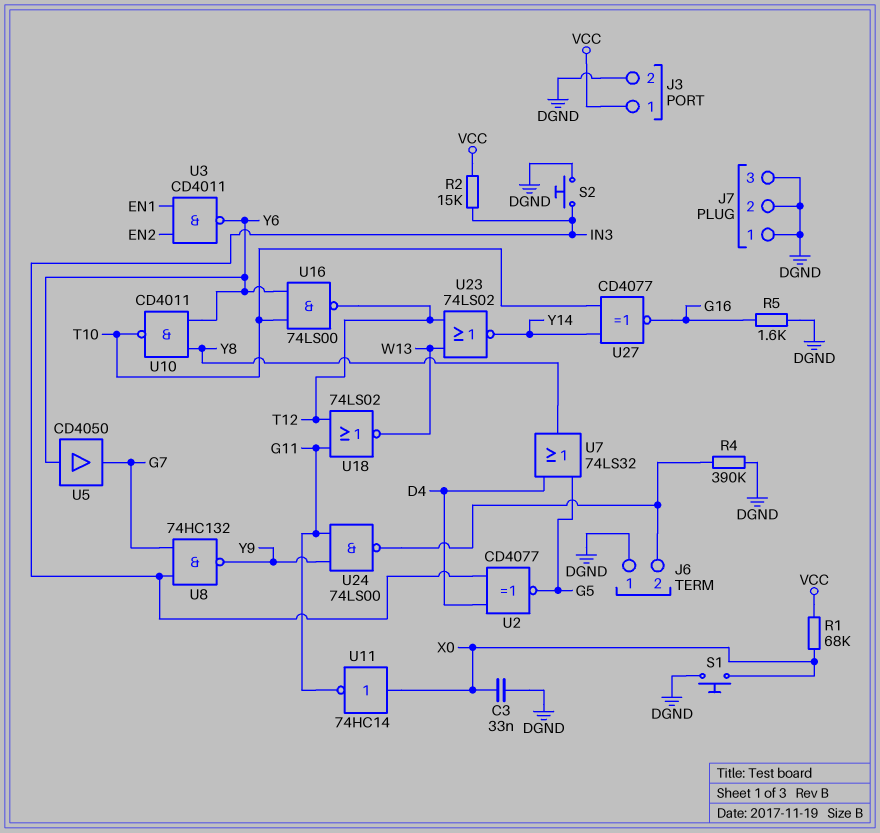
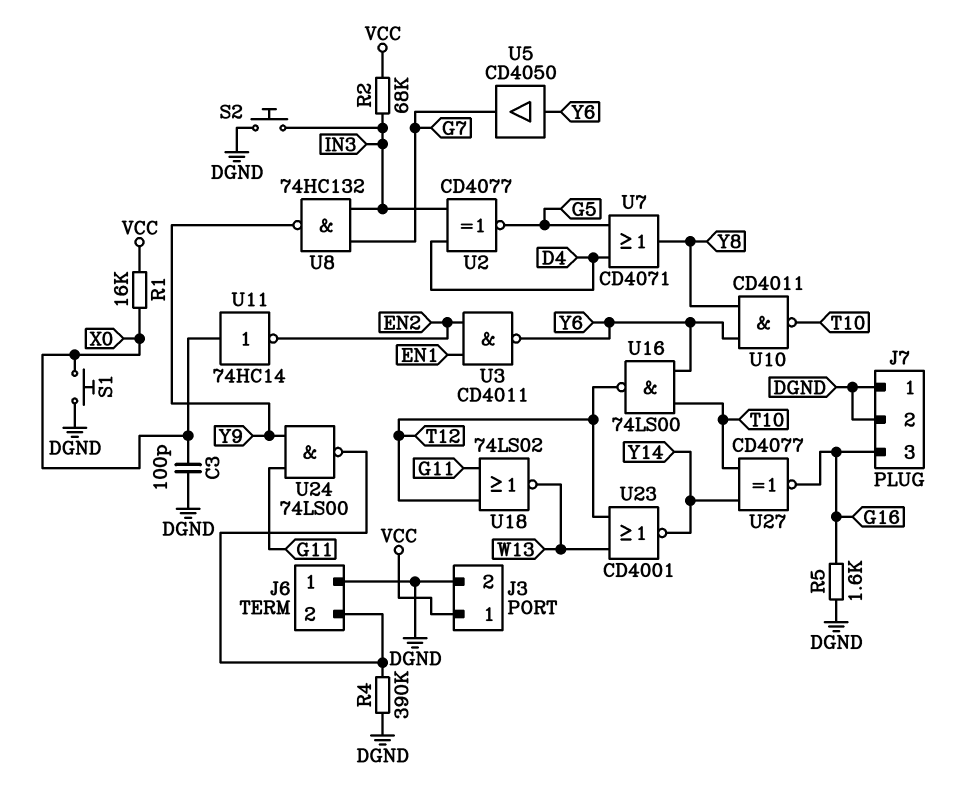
C3: 33nF (DGND, X0) -> 100pF (DGND, X0)
J7 pin 3: DGND -> G16
R1: 68k (VCC, X0) -> 16k (VCC, X0)
R2: 15k (IN3, VCC) -> 68k (IN3, VCC)
U7: OR 74LS32 (in D4, in G5, out Y8) -> OR CD4071 (in D4, in G5, out Y8)
U11: NOT 74HC14 (in X0, out G11) -> NOT 74HC14 (in X0, out EN2)
U23: NOR 74LS02 (in T12, in W13, out Y14) -> NOR CD4001 (in T12, in W13, out Y14)

